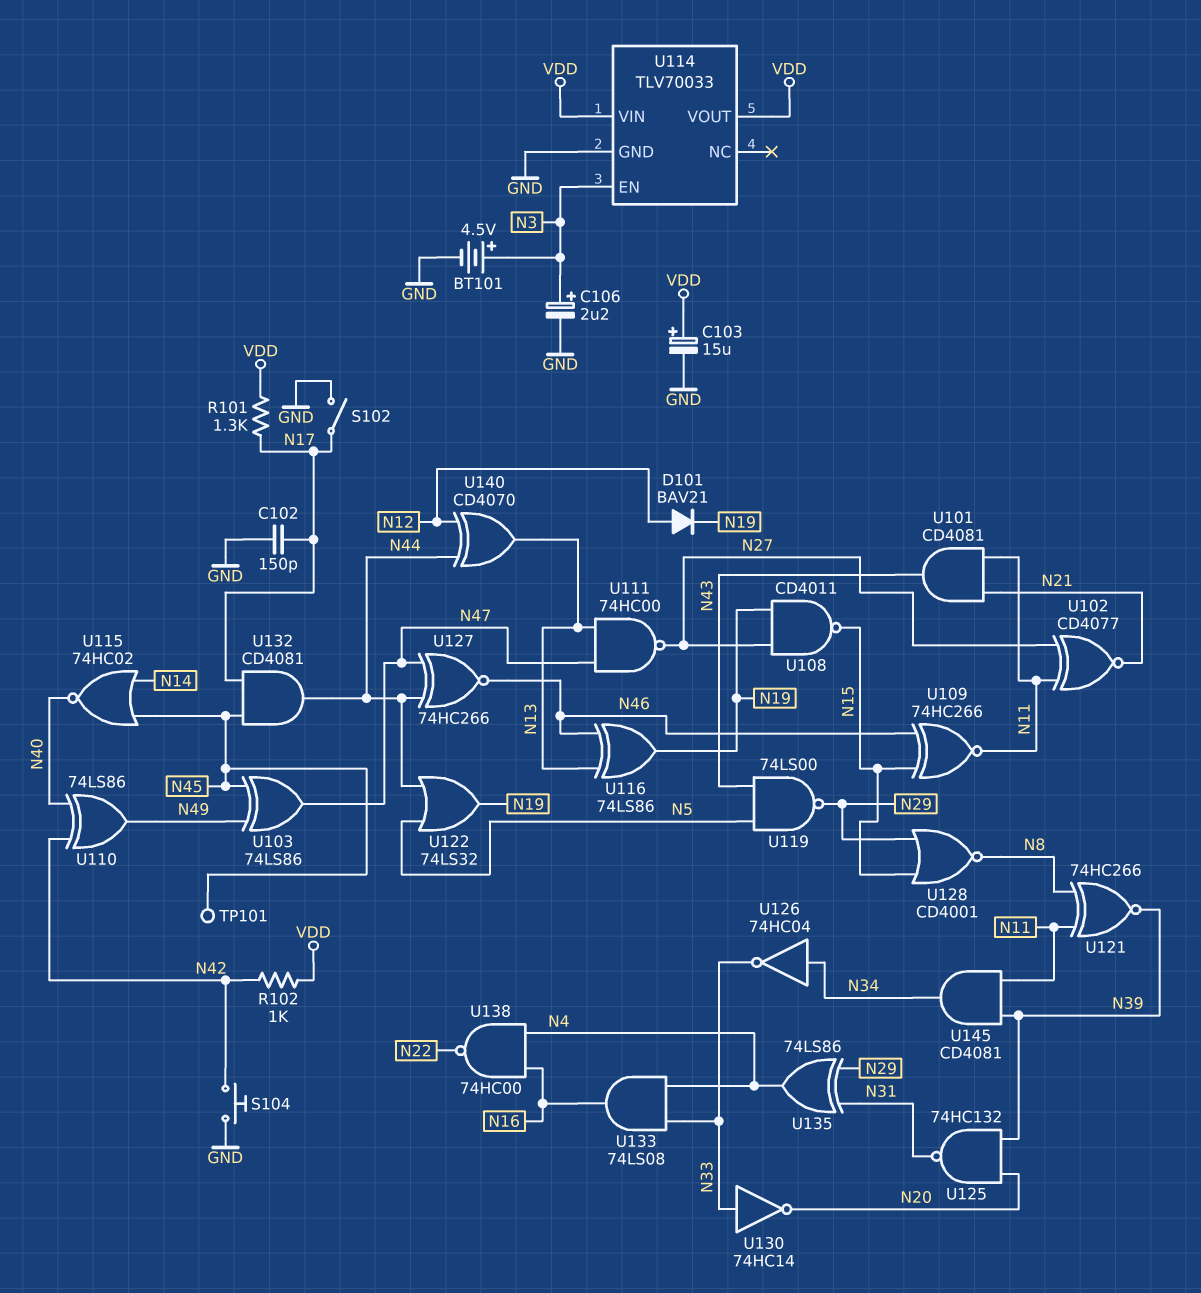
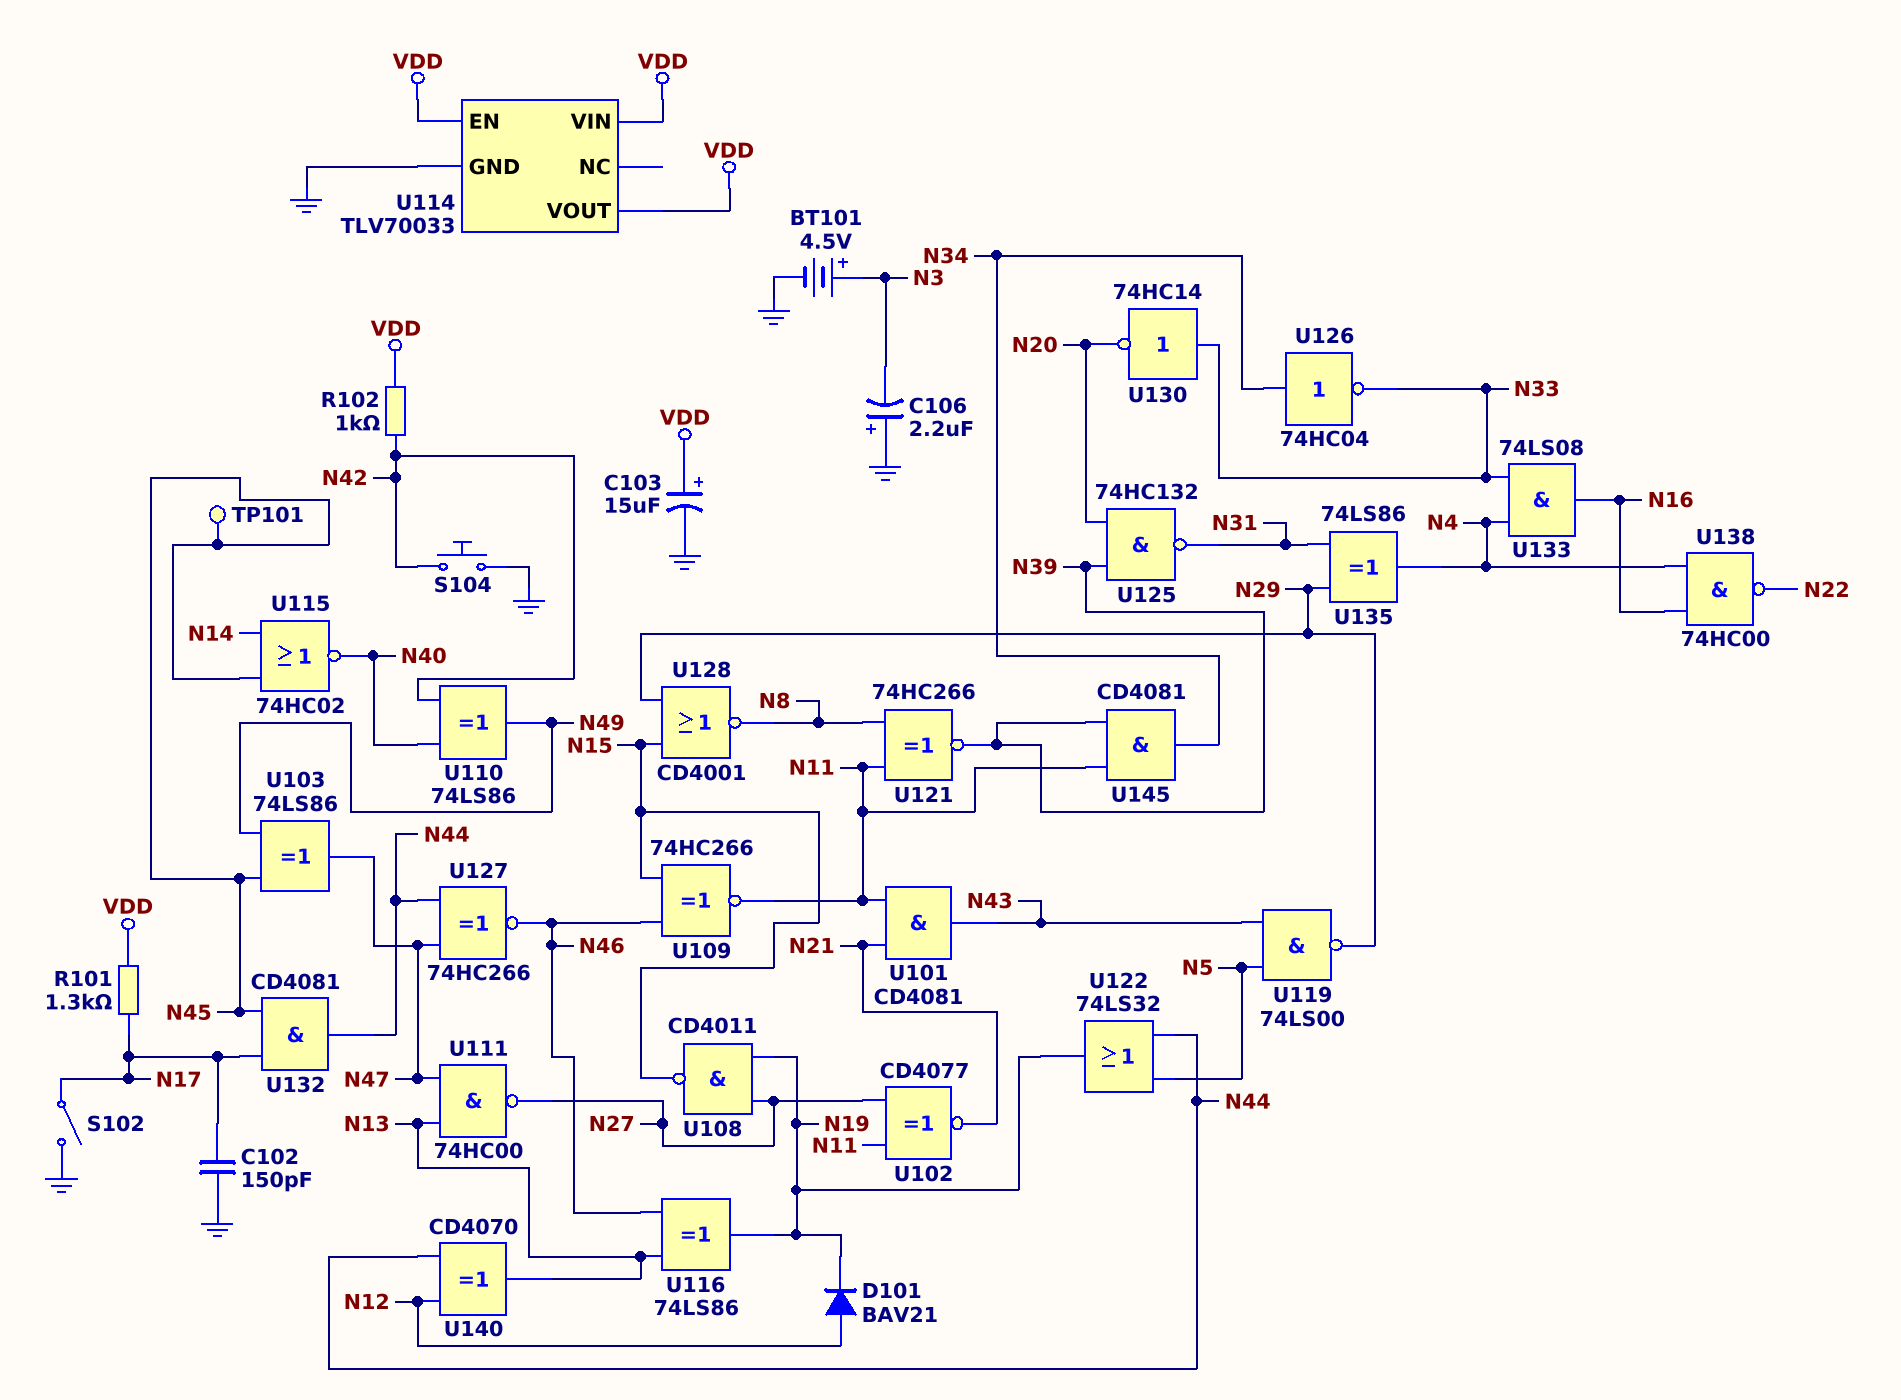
C106: 2.2uF (plus N3, minus GND) -> 2.2uF (plus GND, minus N3)
U114 pin EN: N3 -> VDD

